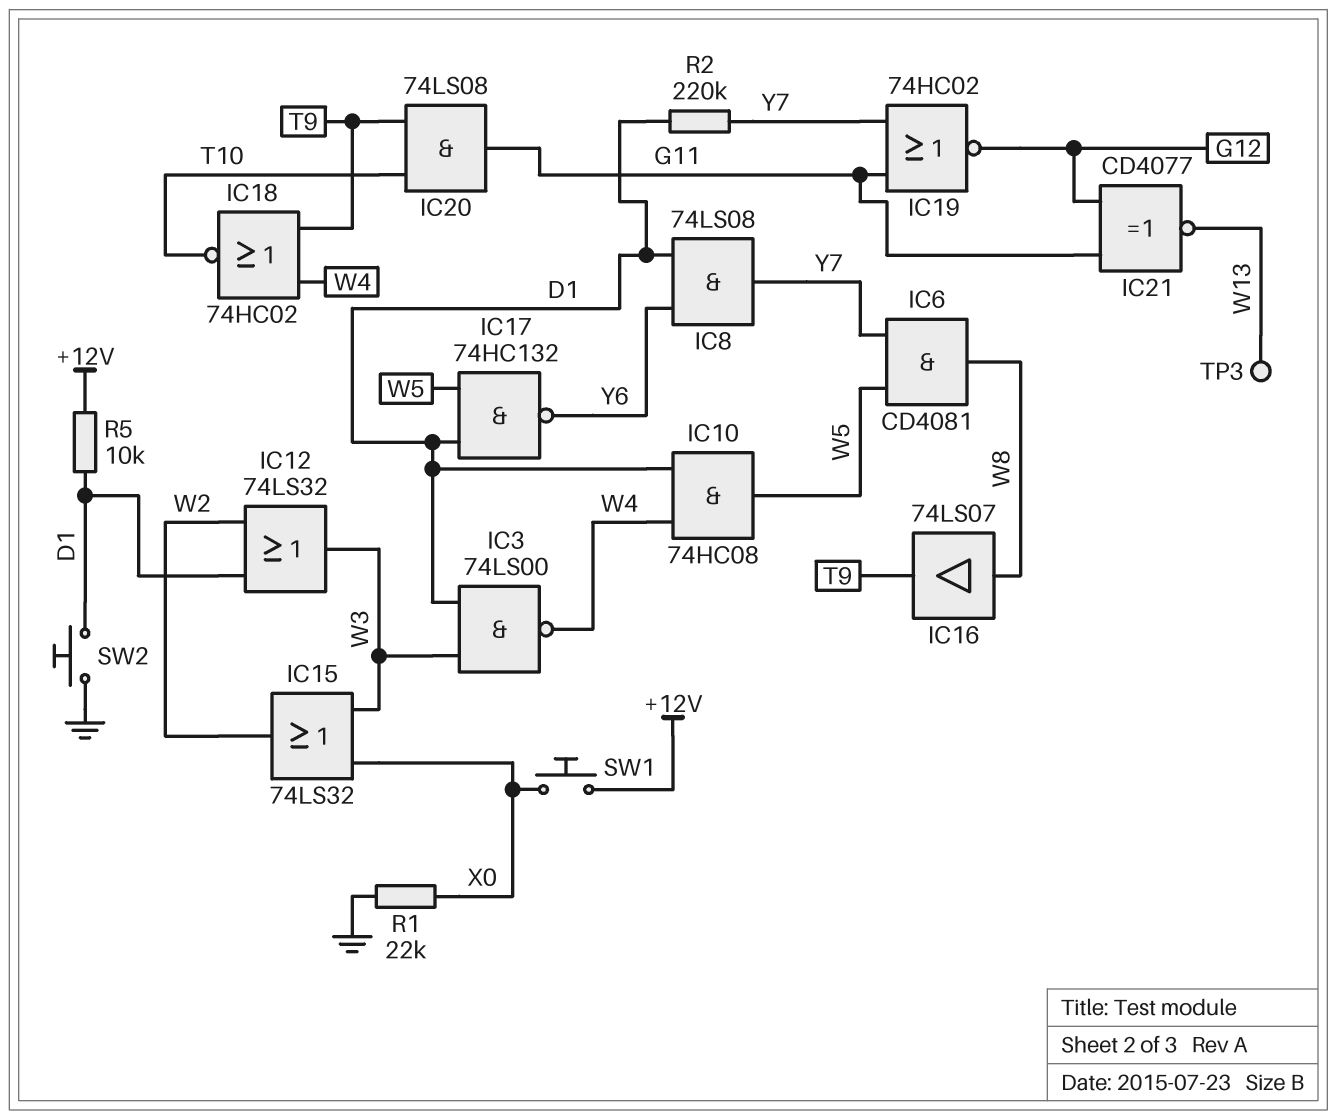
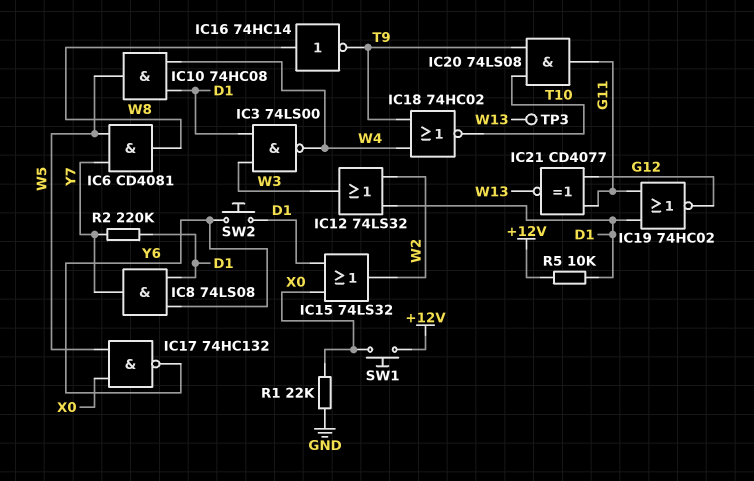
IC15: OR 74LS32 (in W3, in X0, out W2) -> OR 74LS32 (in D1, in X0, out W2)
IC16: buffer 74LS07 (in W8, out T9) -> NOT 74HC14 (in W8, out T9)
IC17: NAND 74HC132 (in D1, in W5, out Y6) -> NAND 74HC132 (in W5, in X0, out Y6)
IC19: NOR 74HC02 (in G11, in Y7, out G12) -> NOR 74HC02 (in D1, in G11, out G12)
SW2: button (D1, GND) -> button (D1, Y6)

